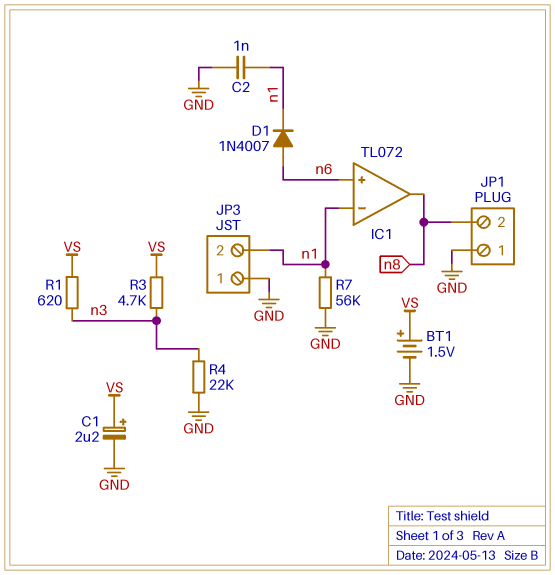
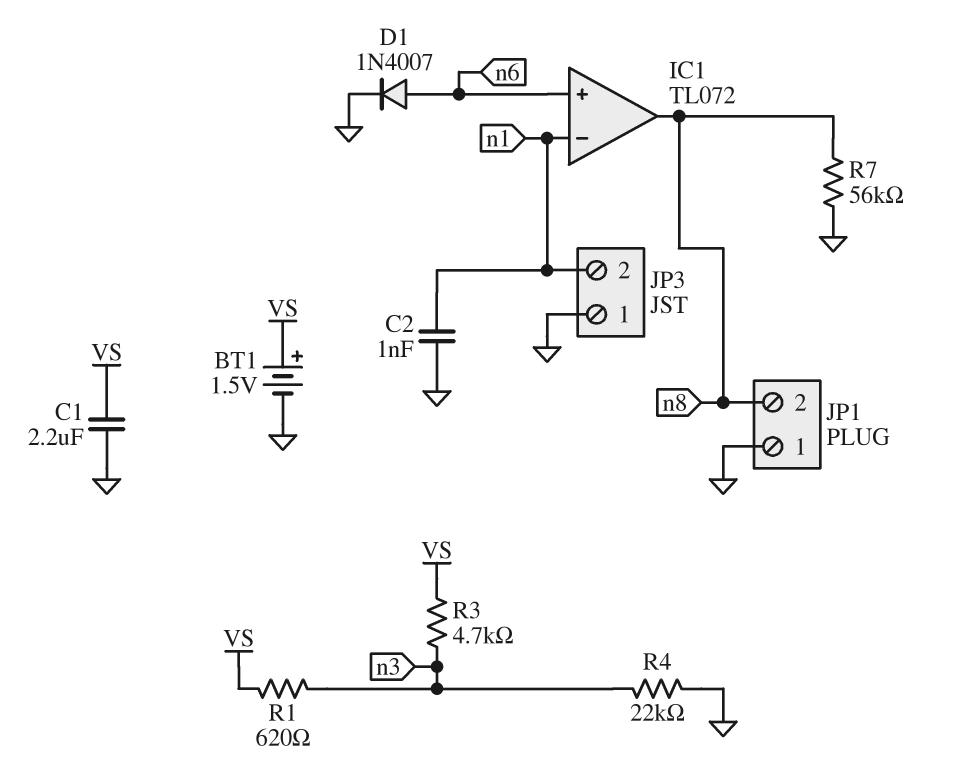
C1: 2.2uF (plus VS, minus GND) -> 2.2uF (GND, VS)
D1: diode 1N4007 (A n6, K n1) -> diode 1N4007 (A n6, K GND)
R7: 56k (GND, n1) -> 56k (GND, n8)

